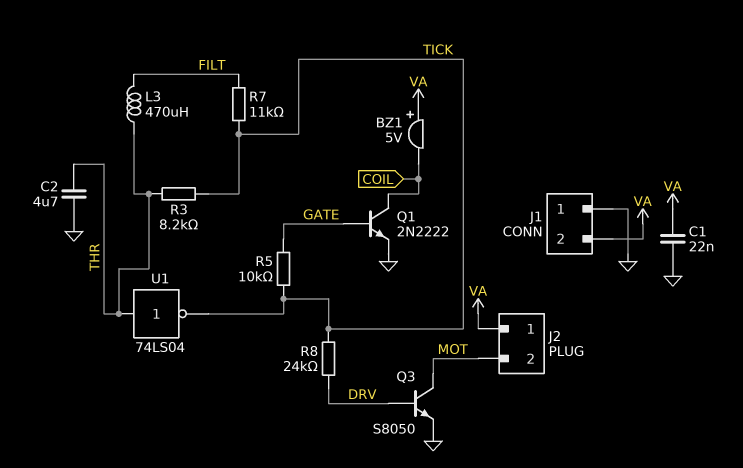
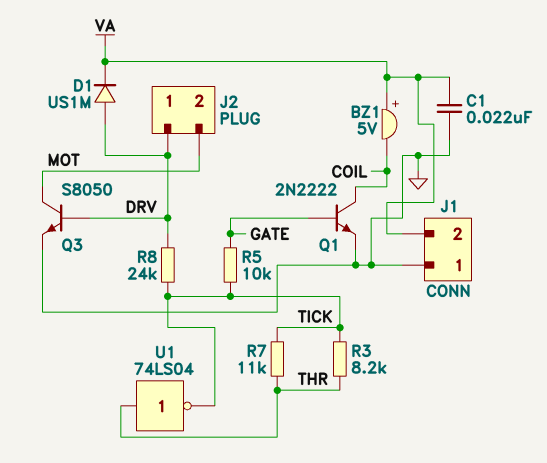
C2: 4.7uF (GND, THR) -> none
D1: none -> diode US1M (A DRV, K VA)
J2 pin 1: VA -> DRV
L3: 470uH (FILT, THR) -> none
R7: 11k (FILT, TICK) -> 11k (THR, TICK)

